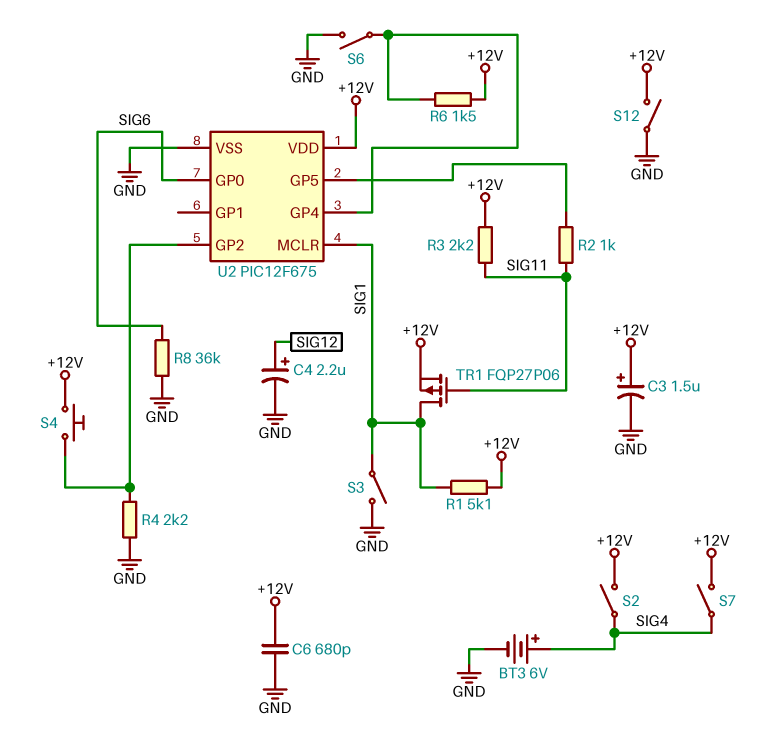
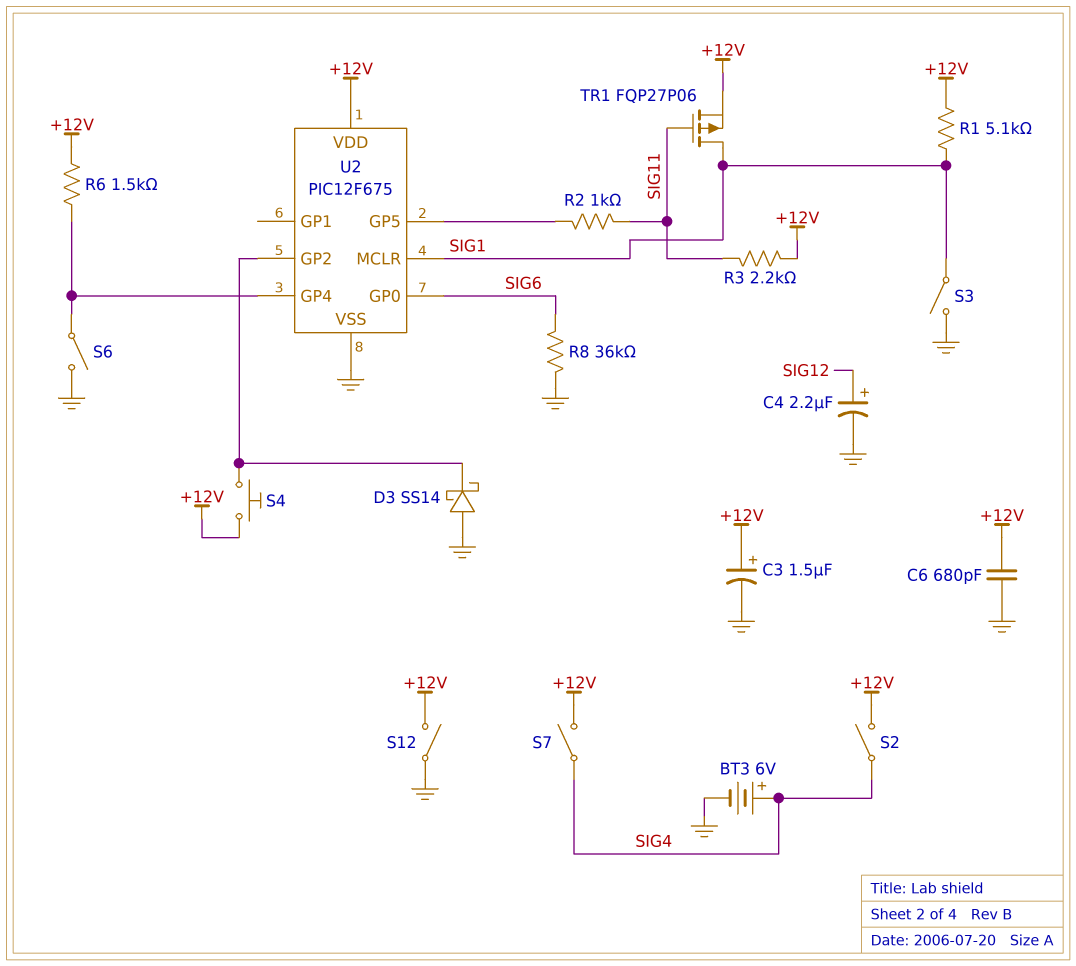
D3: none -> schottky SS14 (A GND, K U2/GP2)
R4: 2.2k (GND, U2/GP2) -> none

